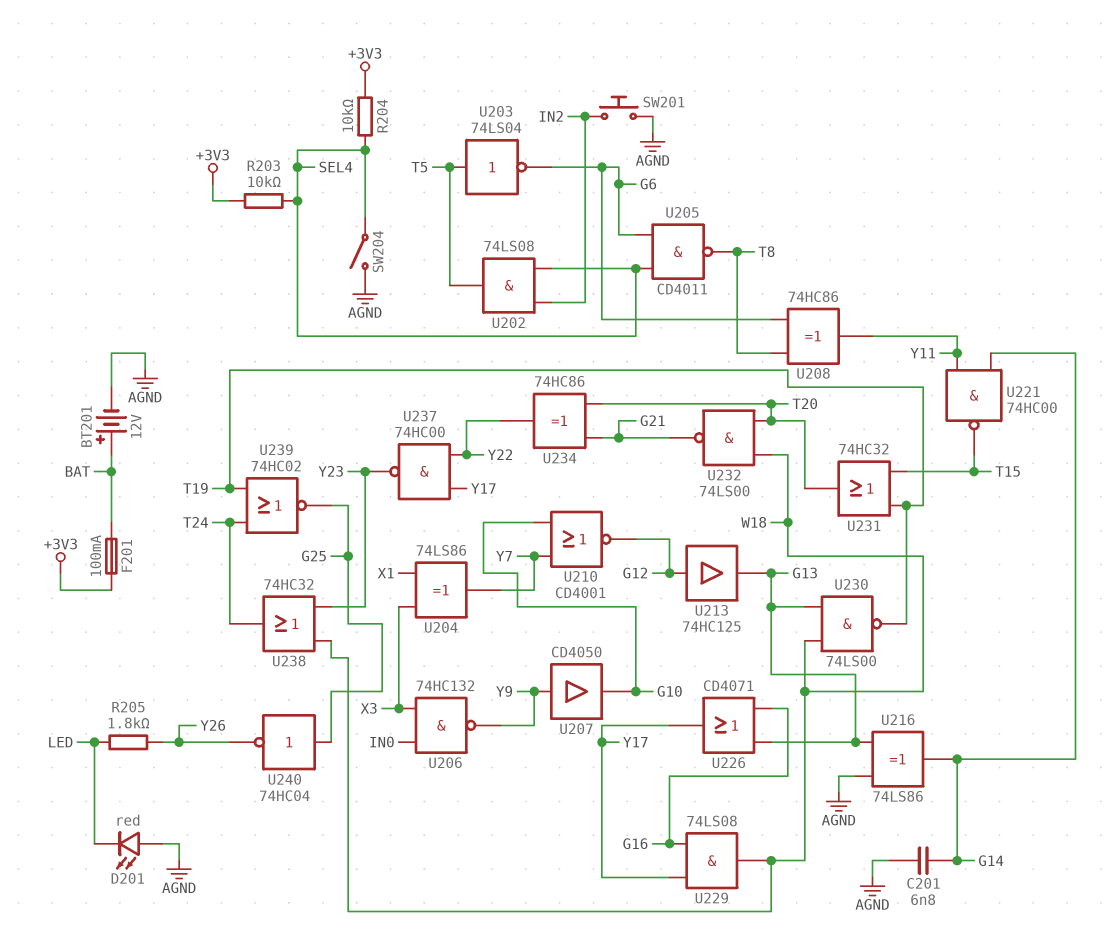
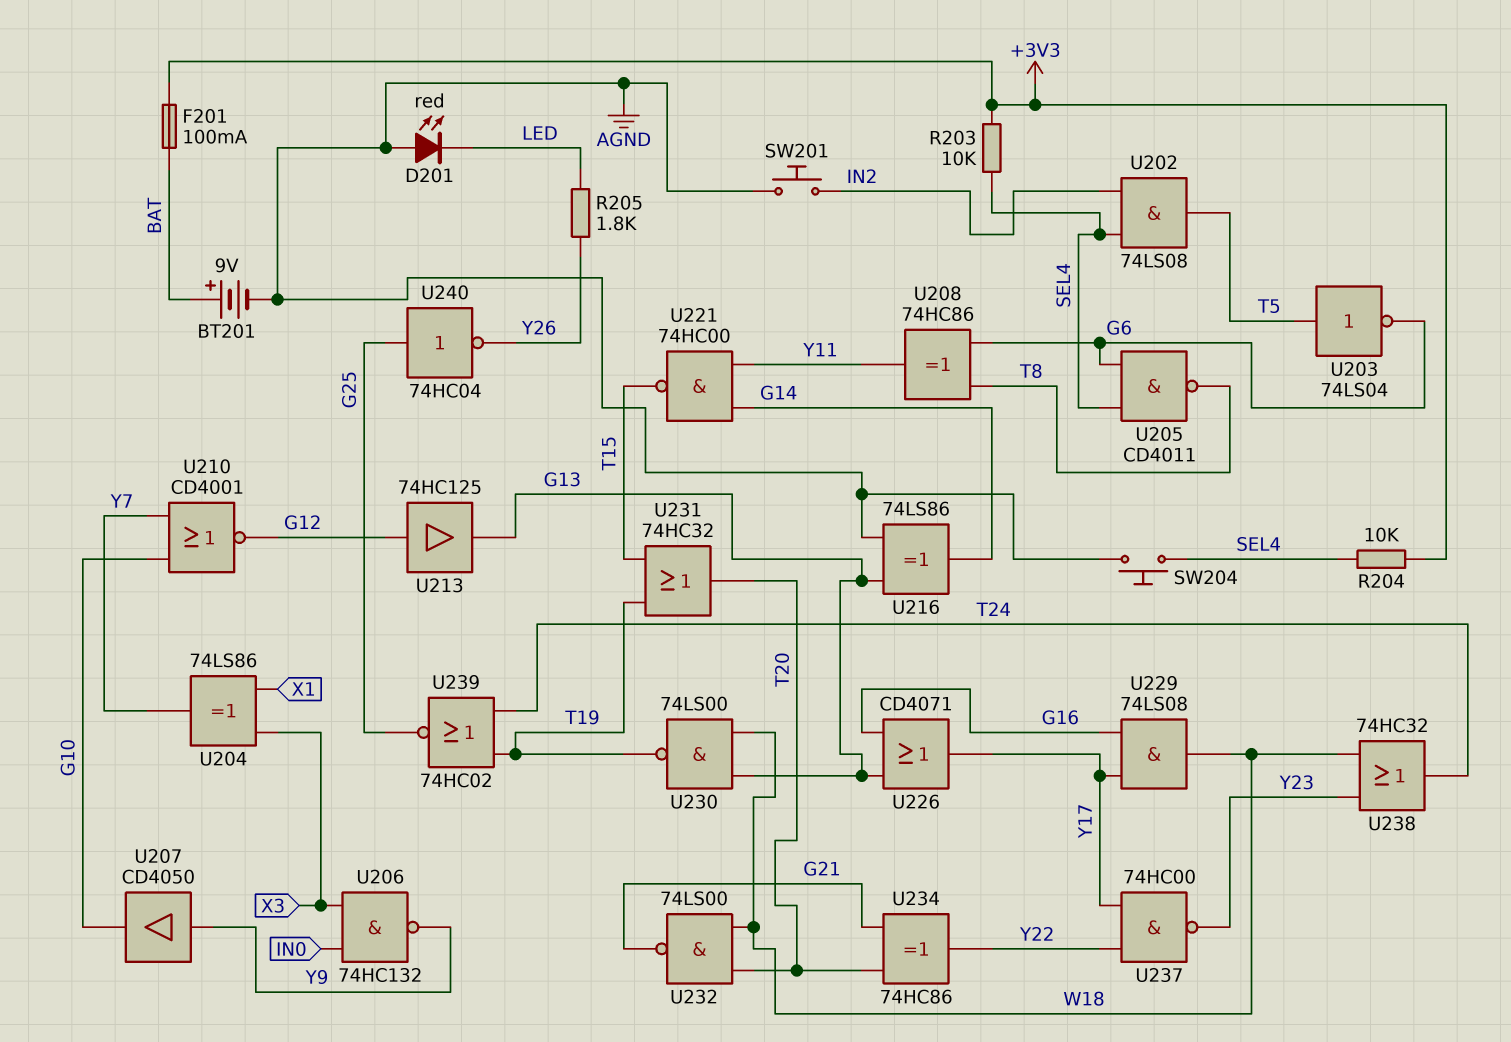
BT201: 12V (plus BAT, minus AGND) -> 9V (plus BAT, minus AGND)
C201: 6.8nF (AGND, G14) -> none
SW204: switch (AGND, SEL4) -> button (AGND, SEL4)

